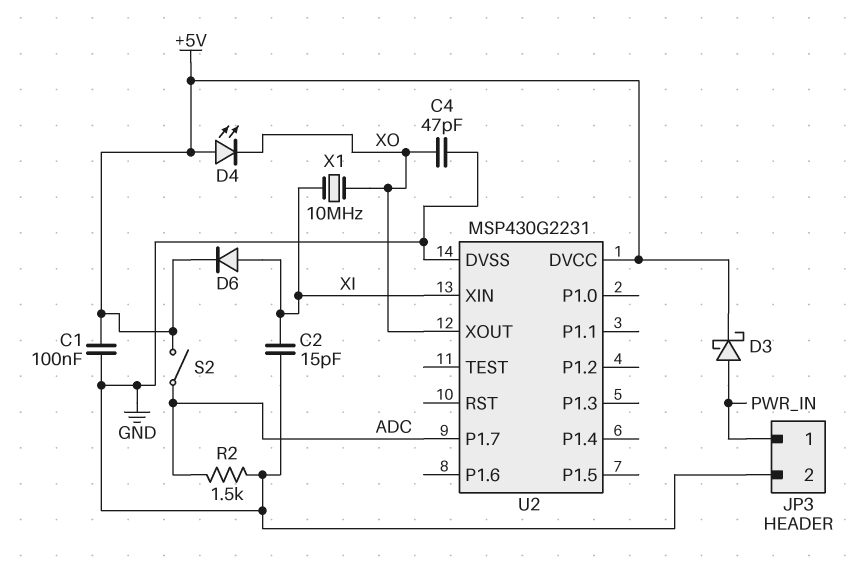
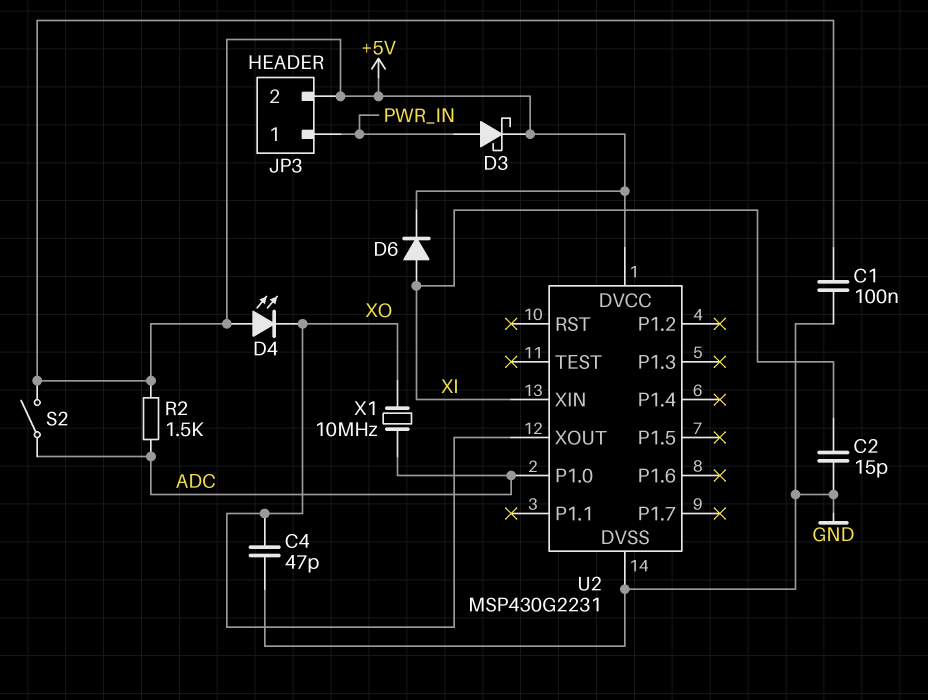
JP3 pin 2: GND -> +5V
R2: 1.5k (ADC, GND) -> 1.5k (+5V, ADC)
U2 pin P1.0: none -> ADC
U2 pin P1.7: ADC -> none
X1: 10MHz (XI, XO) -> 10MHz (ADC, XO)

